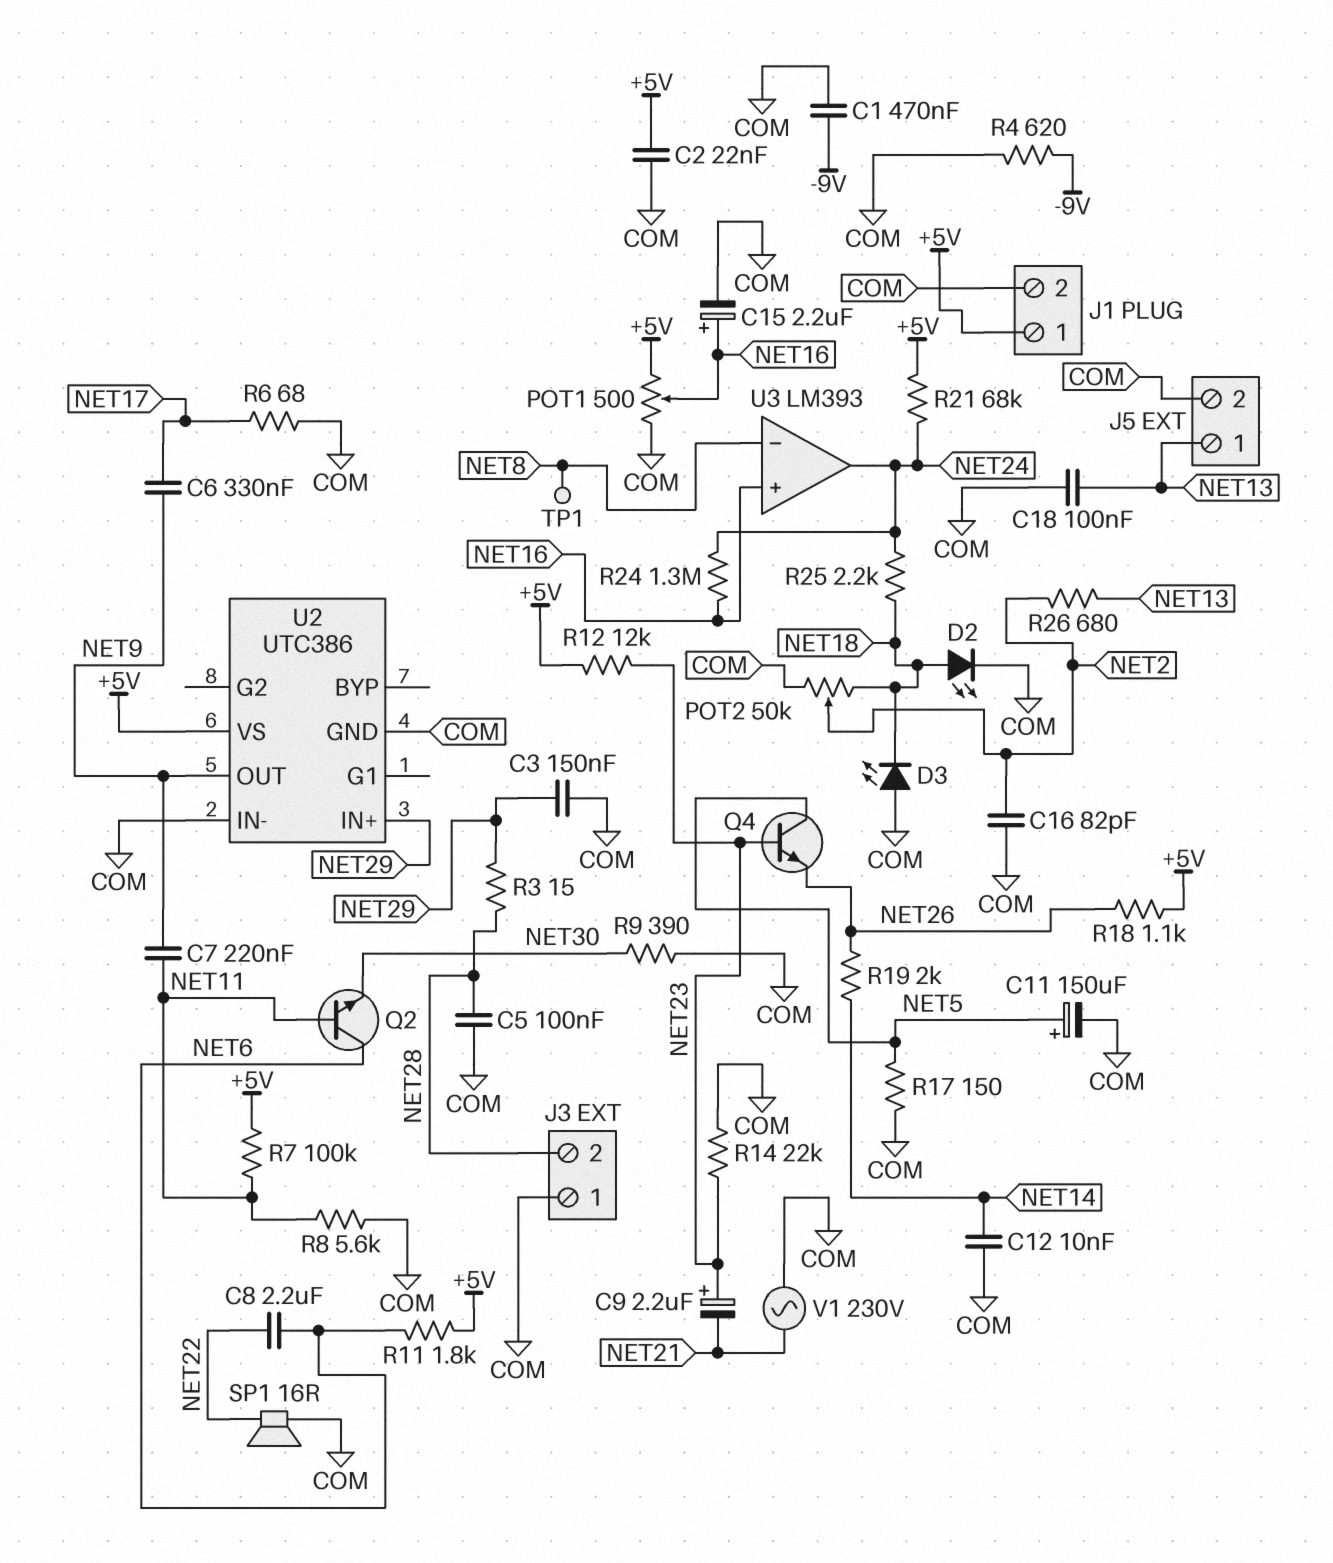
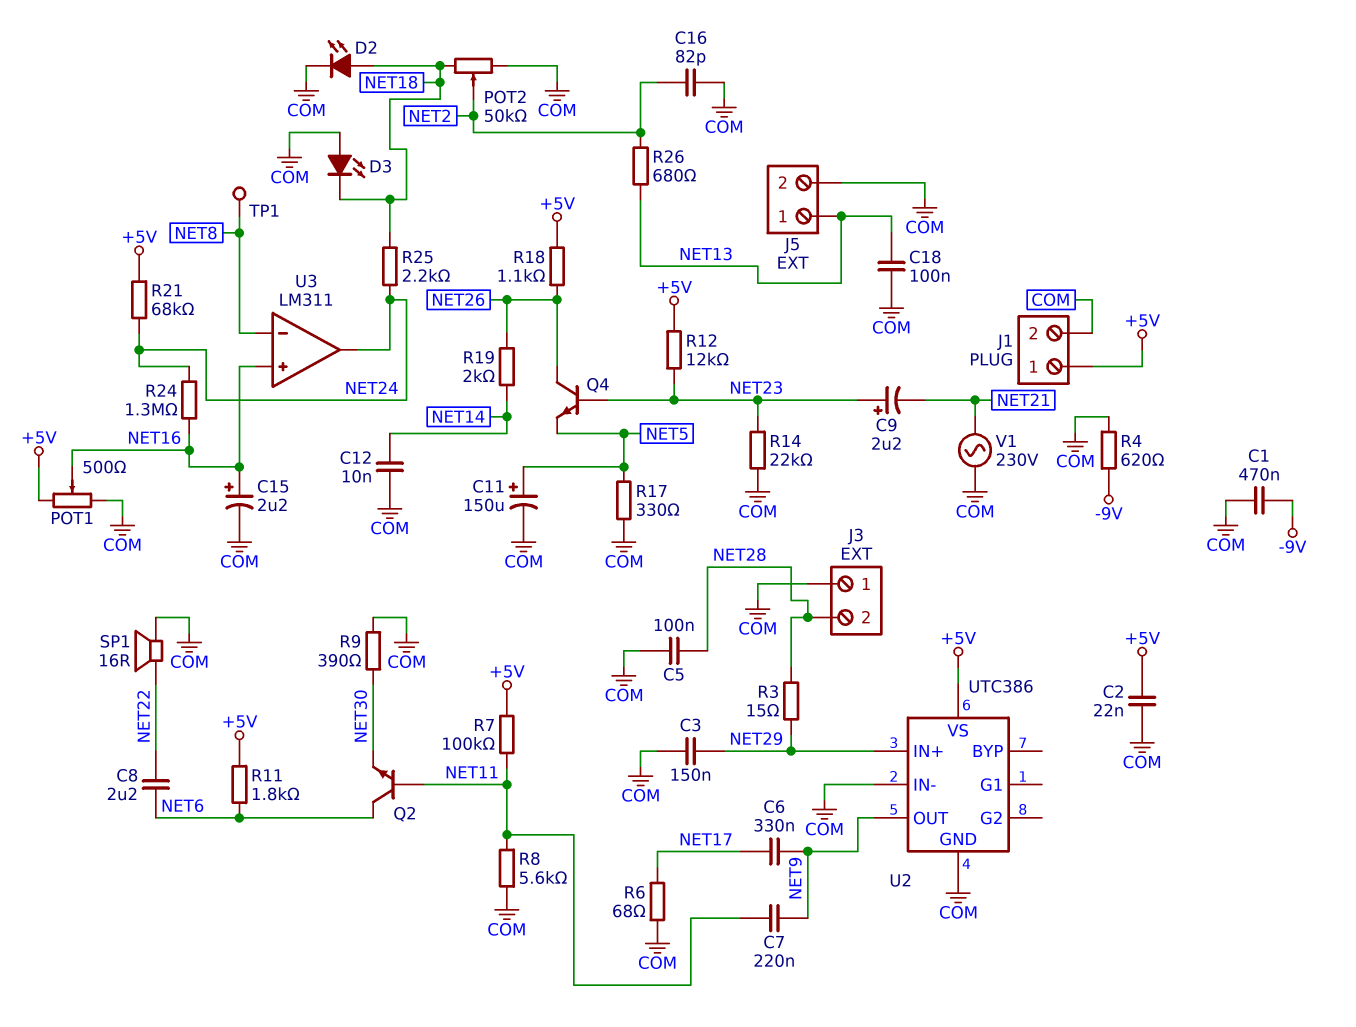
Q4: NPN (B NET23, C NET5, E NET26) -> NPN (B NET23, C NET26, E NET5)
R17: 150 (COM, NET5) -> 330 (COM, NET5)
U3: LM393 -> LM311

